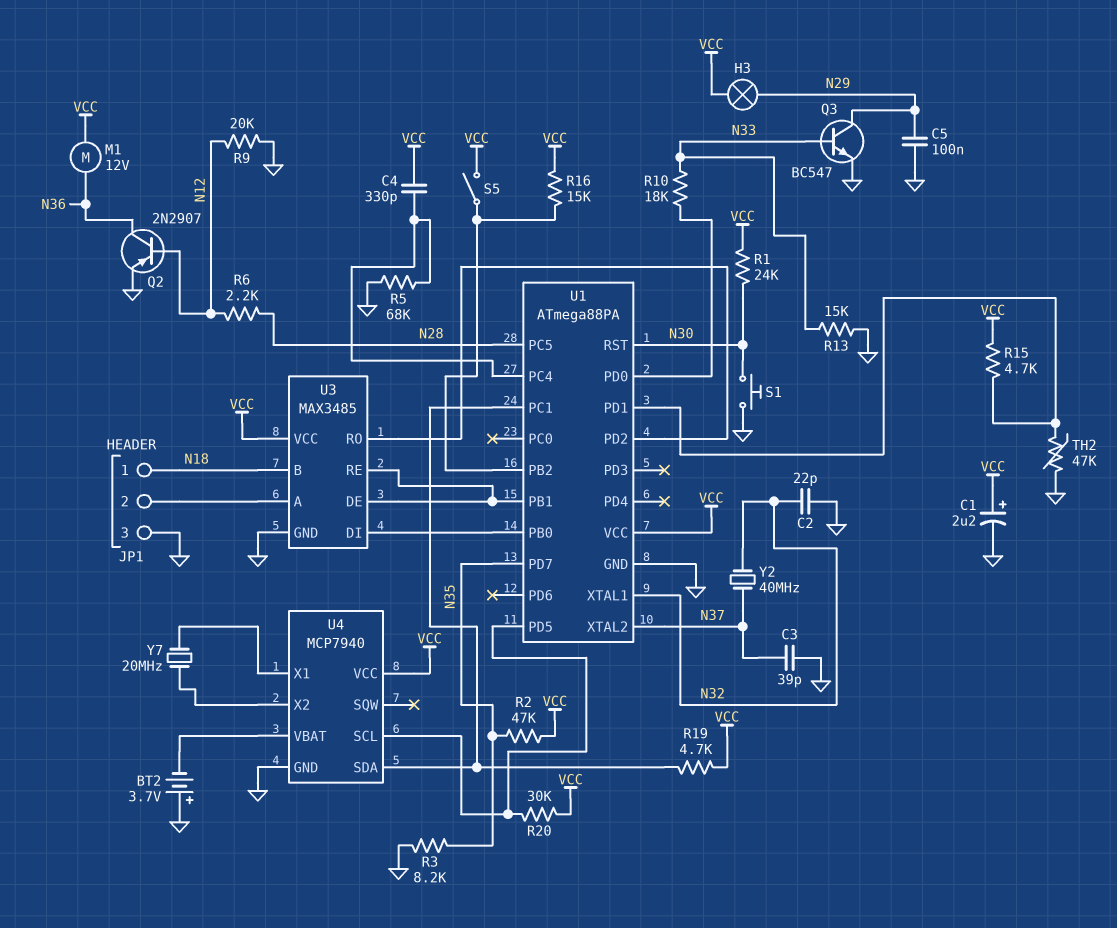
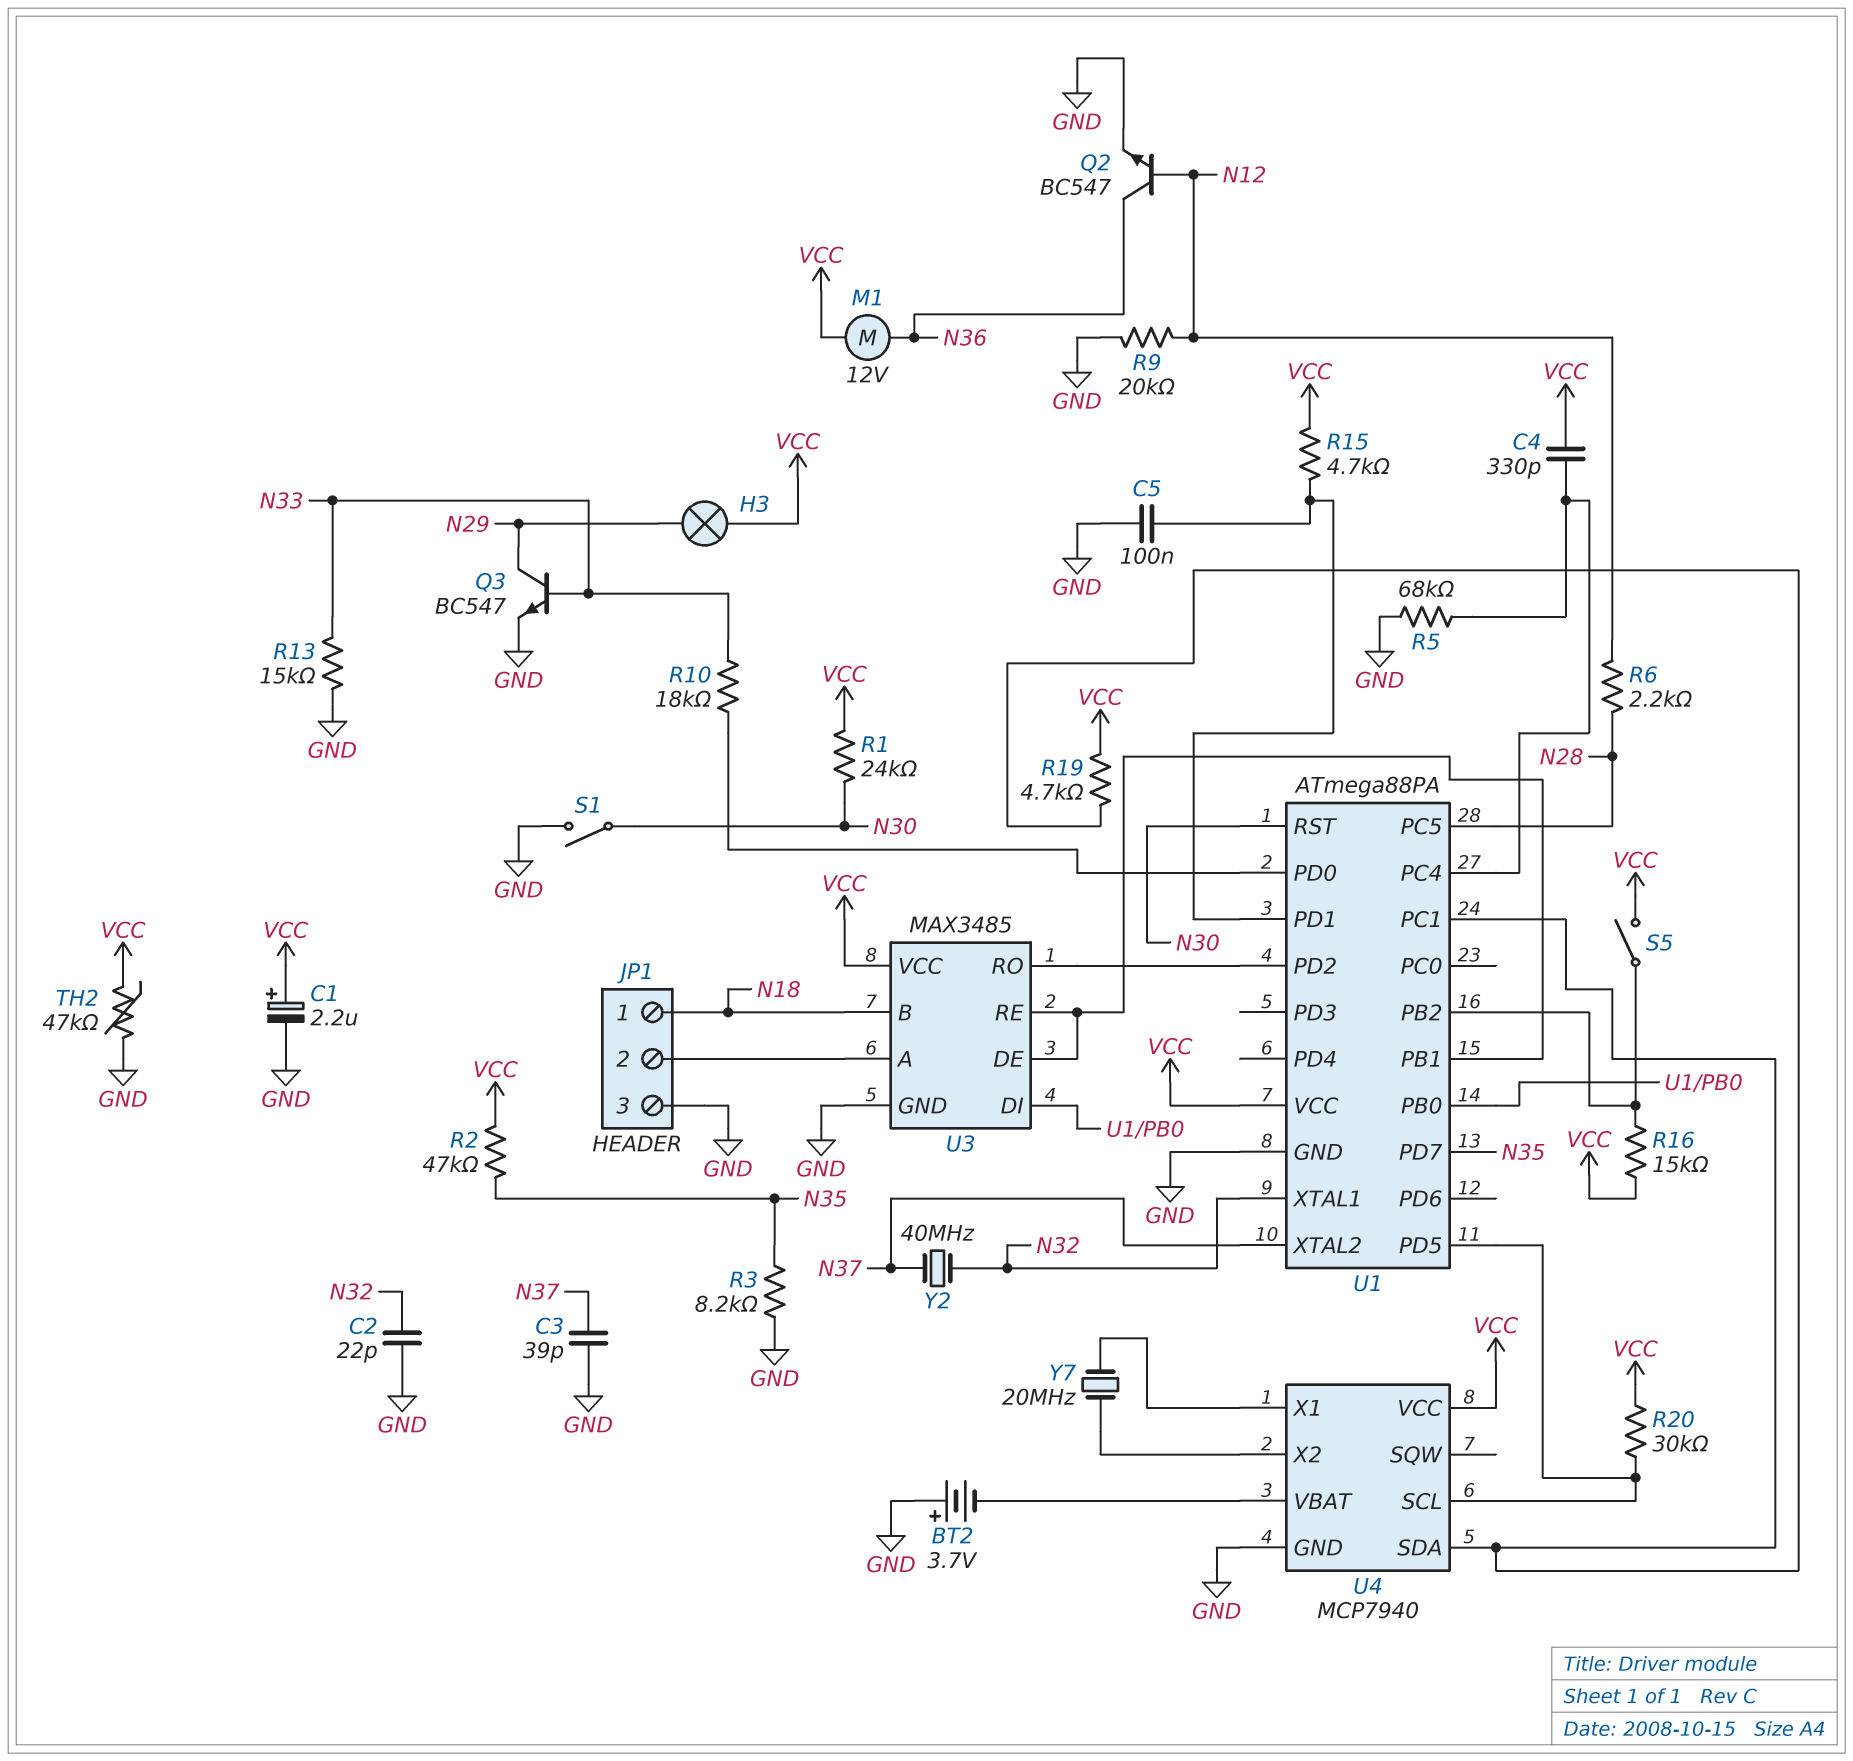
C5: 100nF (GND, N29) -> 100nF (GND, U1/PD1)
Q2: PNP 2N2907 (B N12, C N36, E GND) -> NPN BC547 (B N12, C N36, E GND)
S1: button (GND, N30) -> switch (GND, N30)
TH2: 47k (GND, U1/PD1) -> 47k (GND, VCC)

